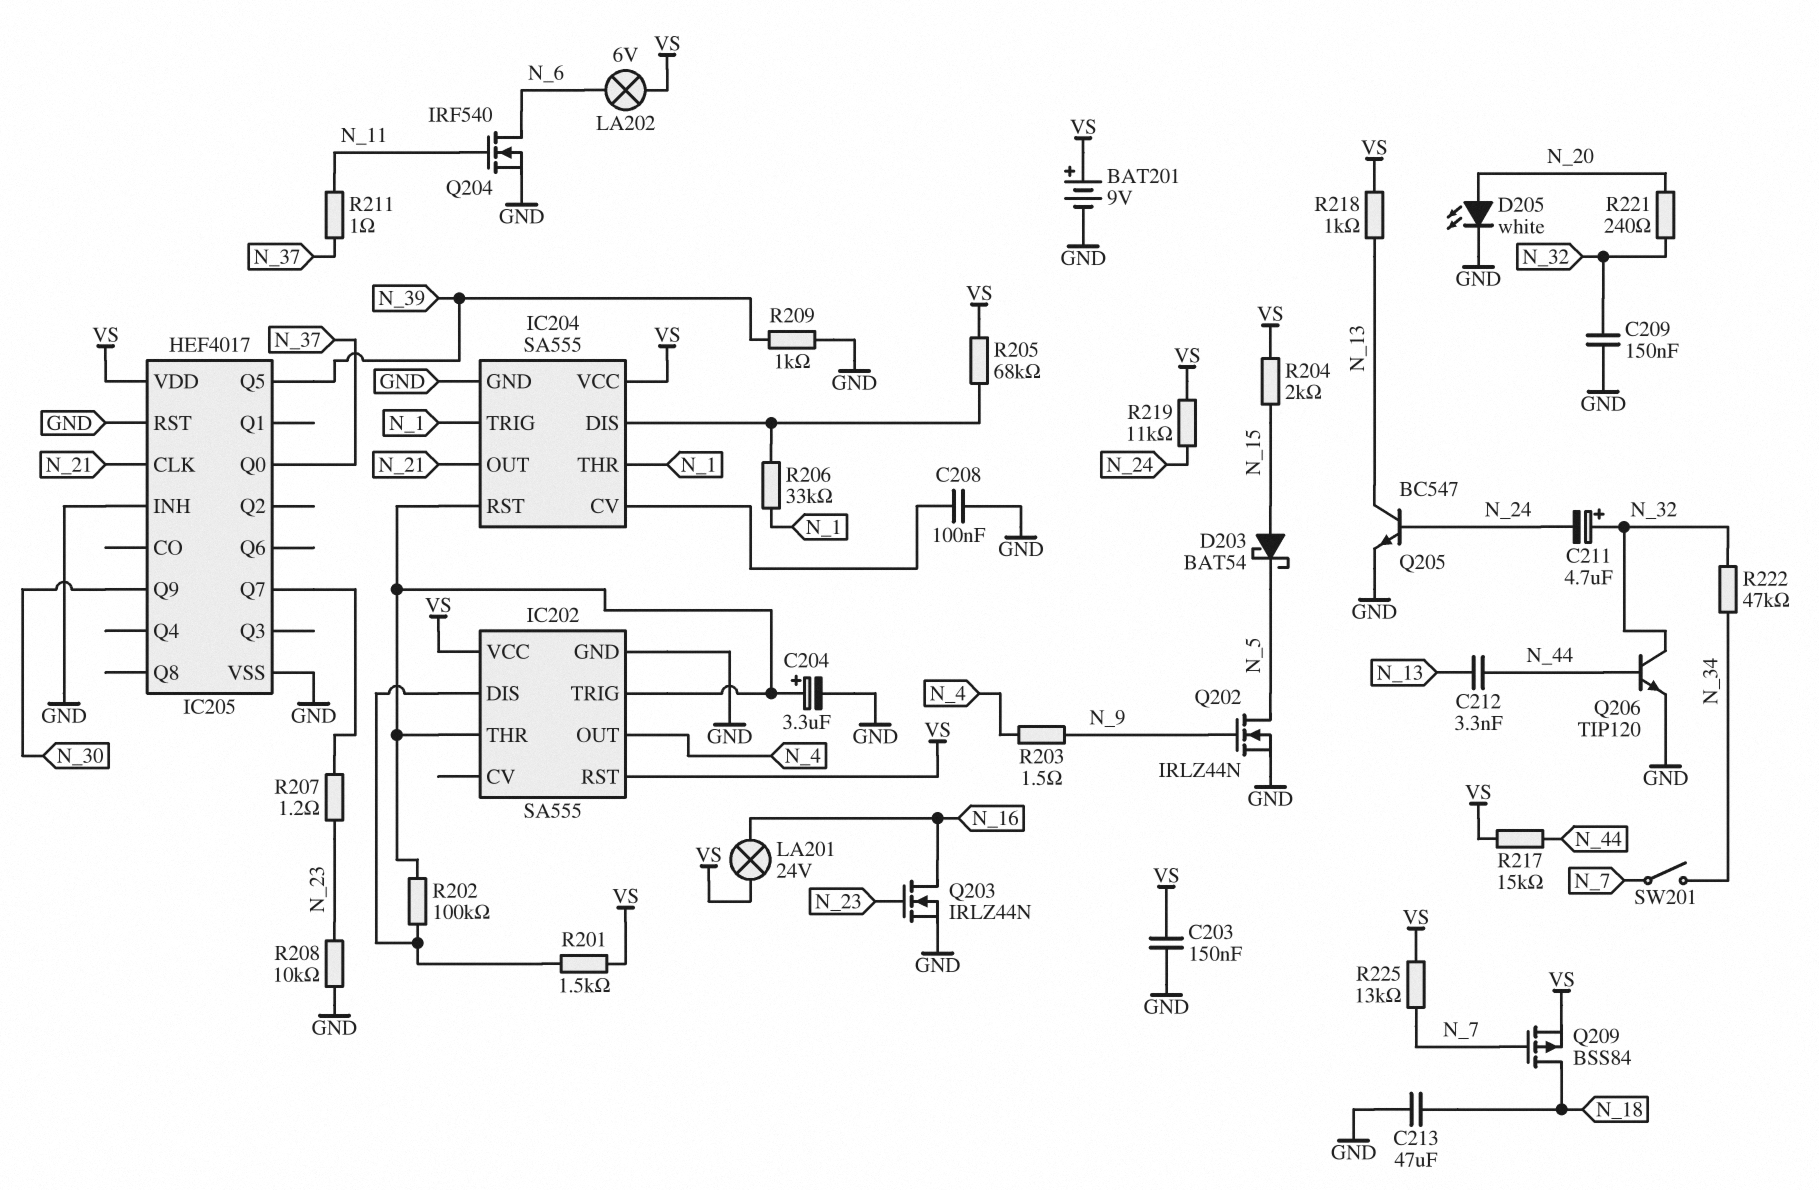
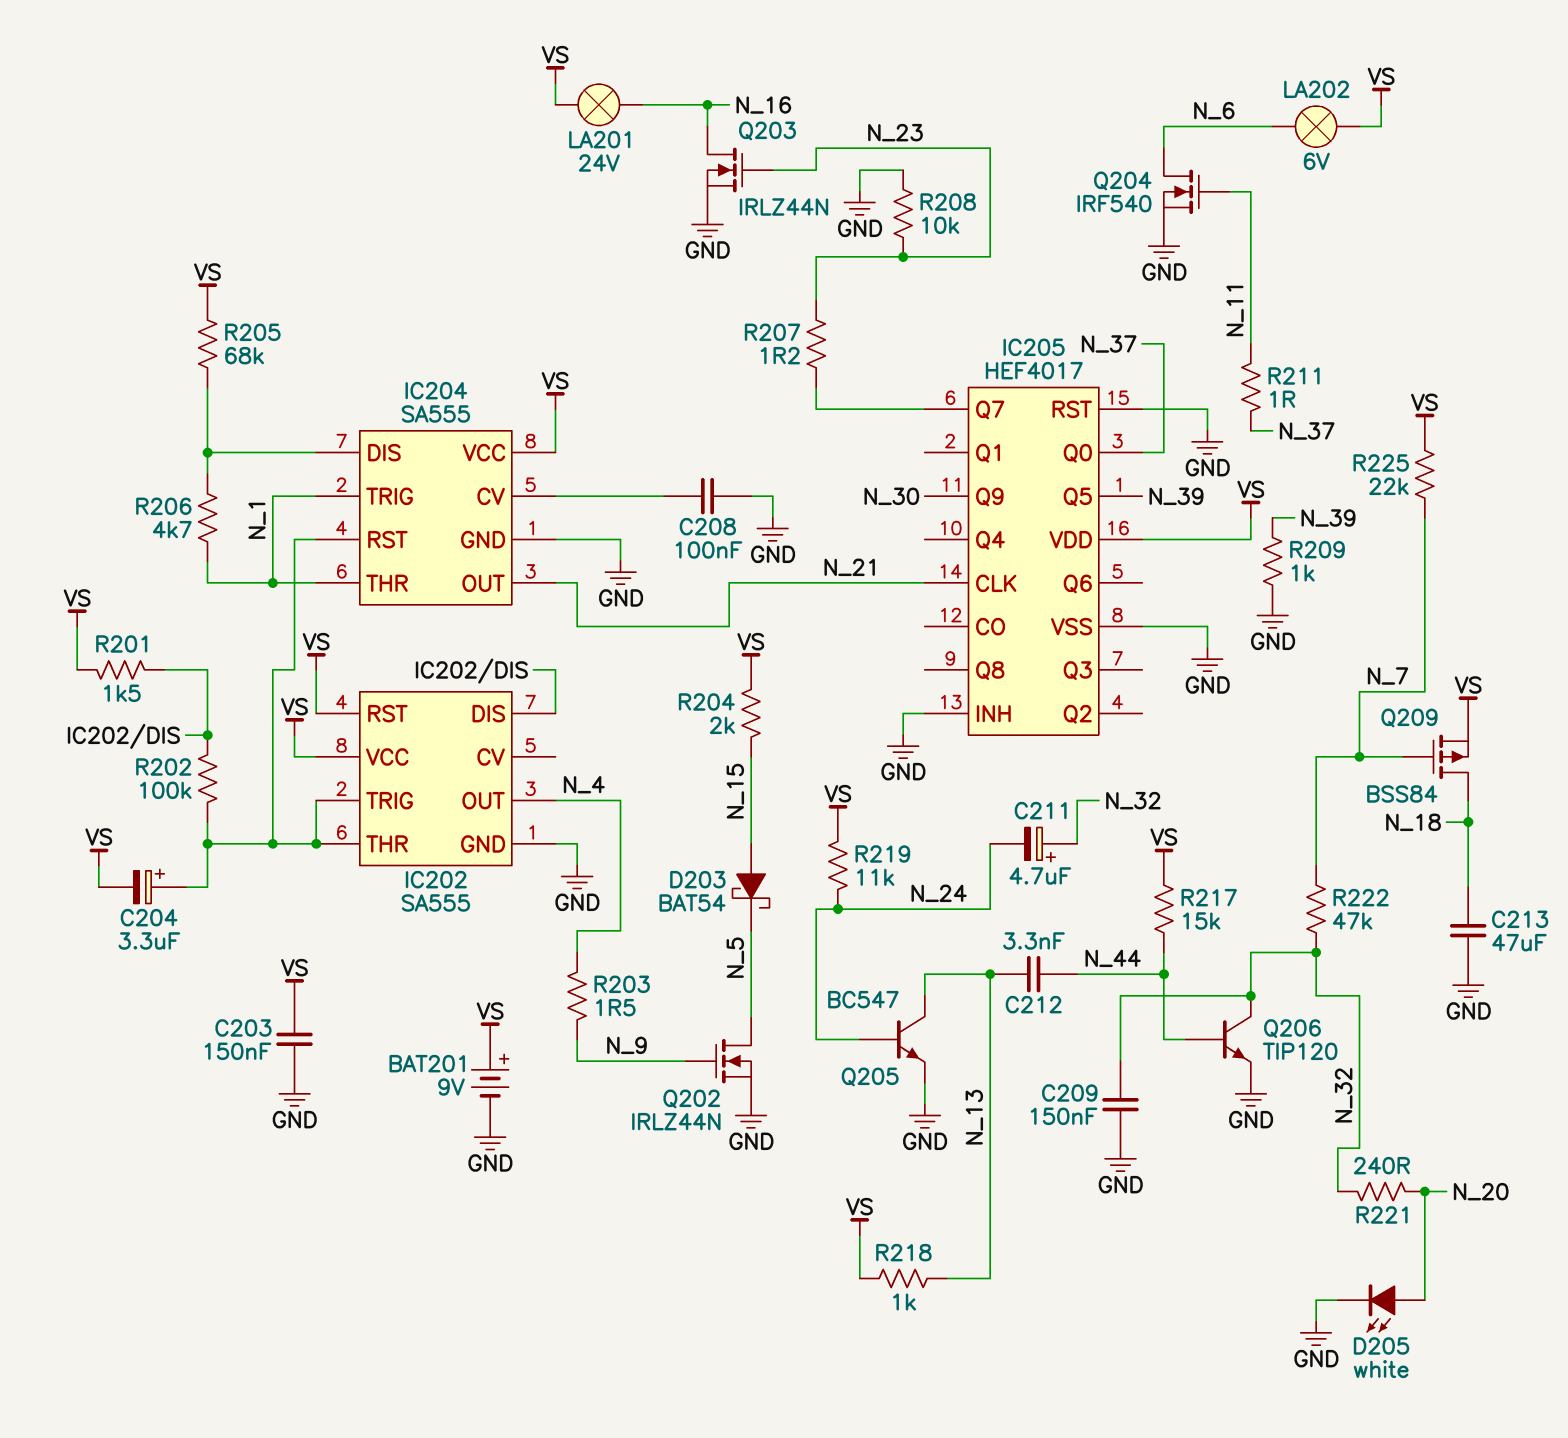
C204: 3.3uF (plus IC202/THR, minus GND) -> 3.3uF (plus IC202/THR, minus VS)
R206: 33k (IC204/DIS, N_1) -> 4.7k (IC204/DIS, N_1)
R222: 47k (N_32, N_34) -> 47k (N_7, N_32)
R225: 13k (N_7, VS) -> 22k (N_7, VS)
SW201: switch (N_7, N_34) -> none

